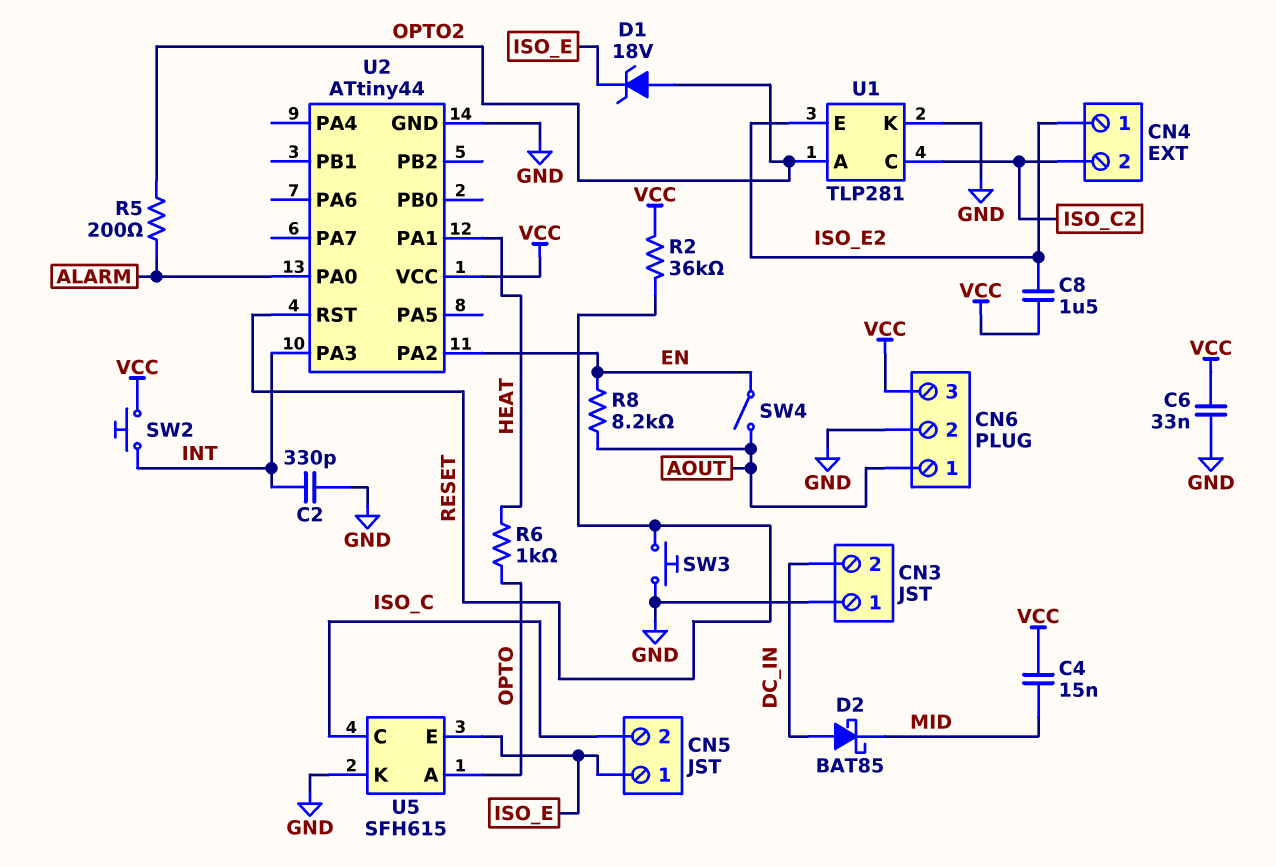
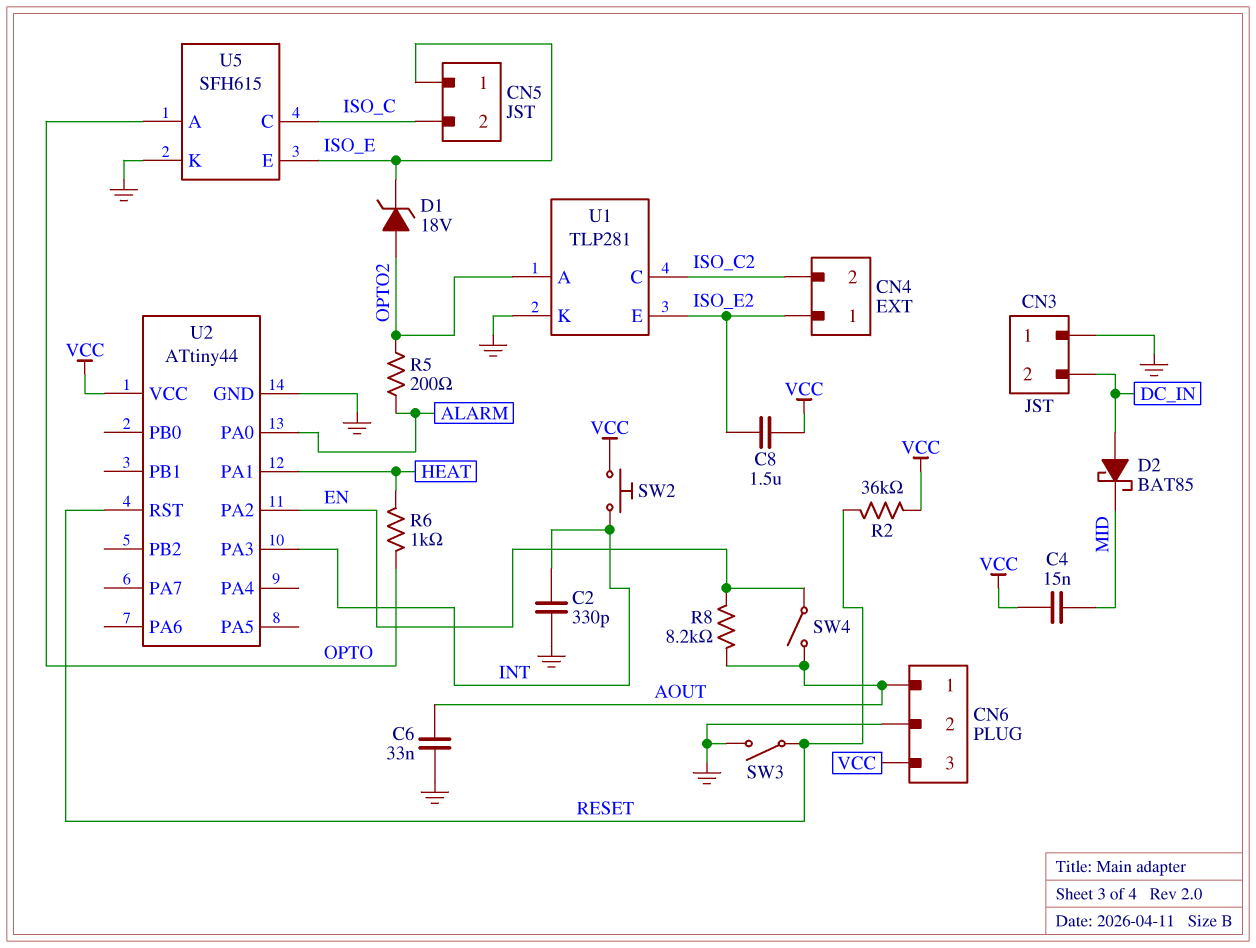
C6: 33nF (GND, VCC) -> 33nF (AOUT, GND)
SW3: button (GND, RESET) -> switch (GND, RESET)

